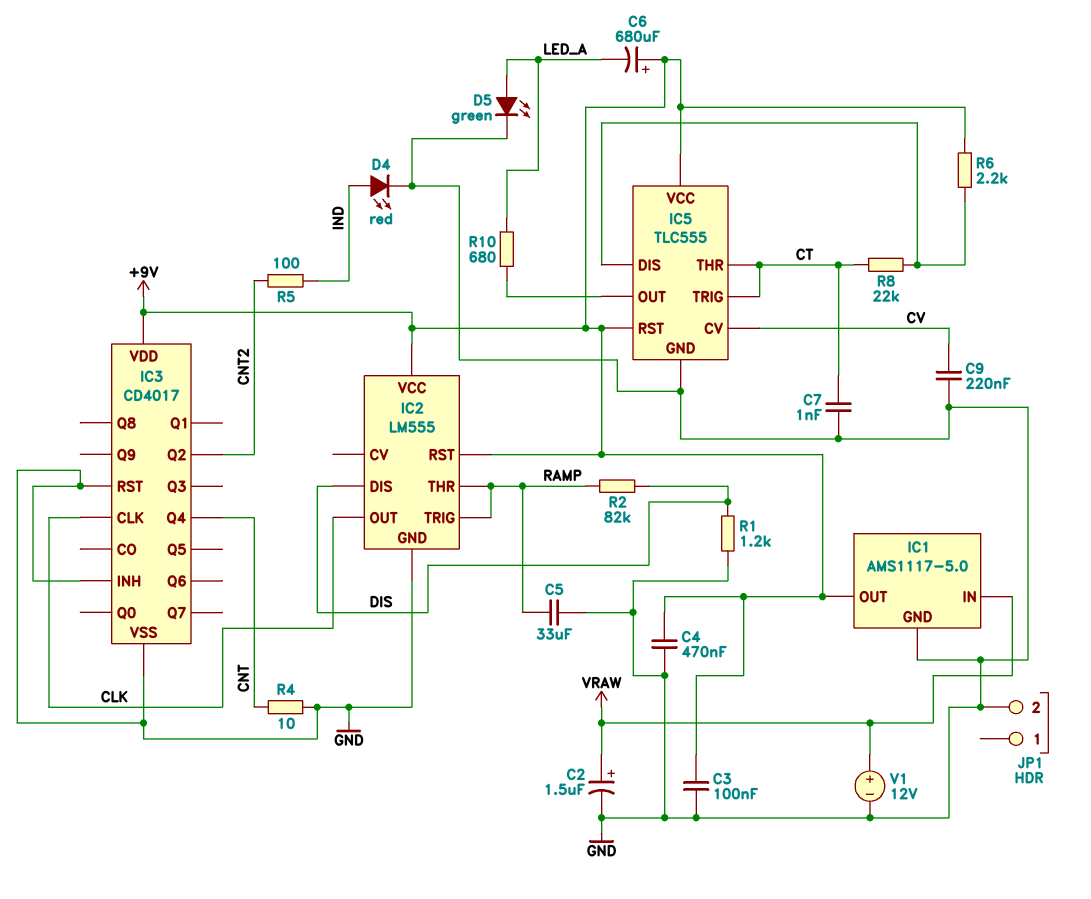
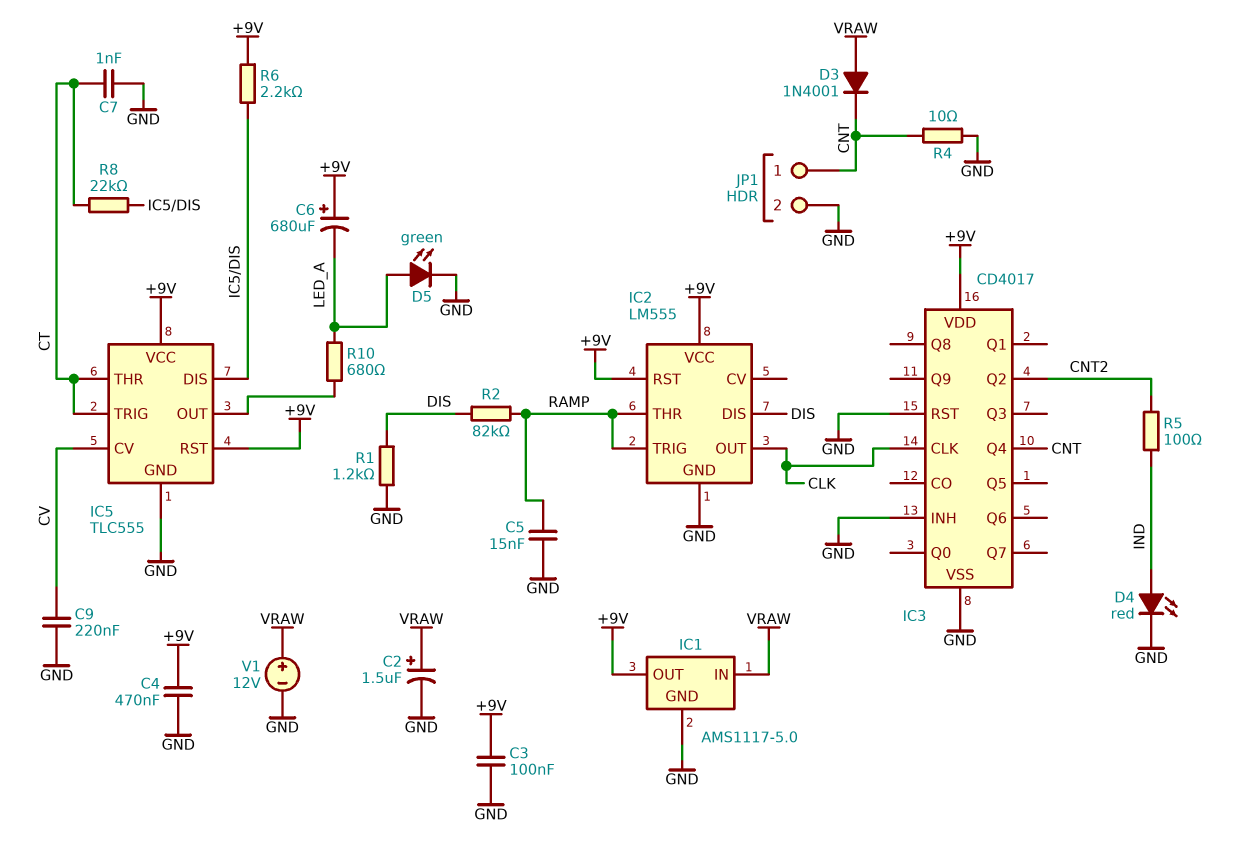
C5: 33uF (GND, RAMP) -> 15nF (GND, RAMP)
D3: none -> diode 1N4001 (A VRAW, K CNT)
JP1 pin 1: none -> CNT

